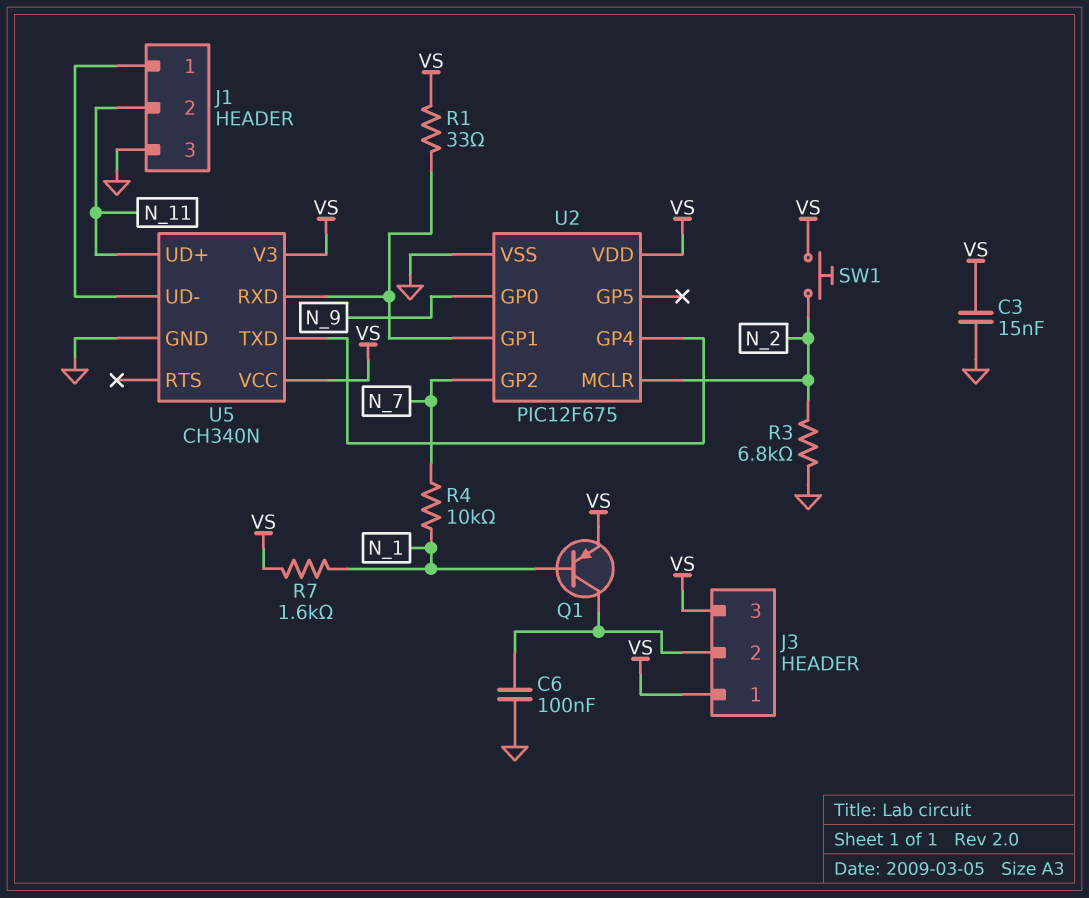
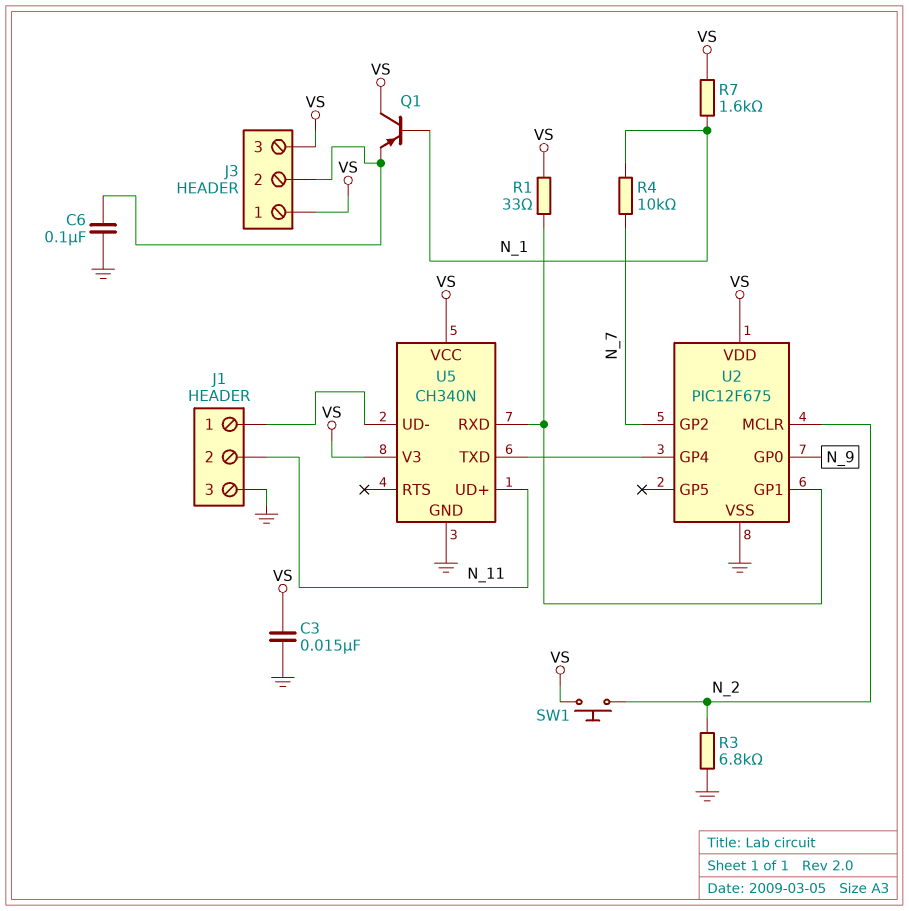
Q1: PNP (B N_1, C J3/2, E VS) -> PNP (B N_1, C VS, E J3/2)

